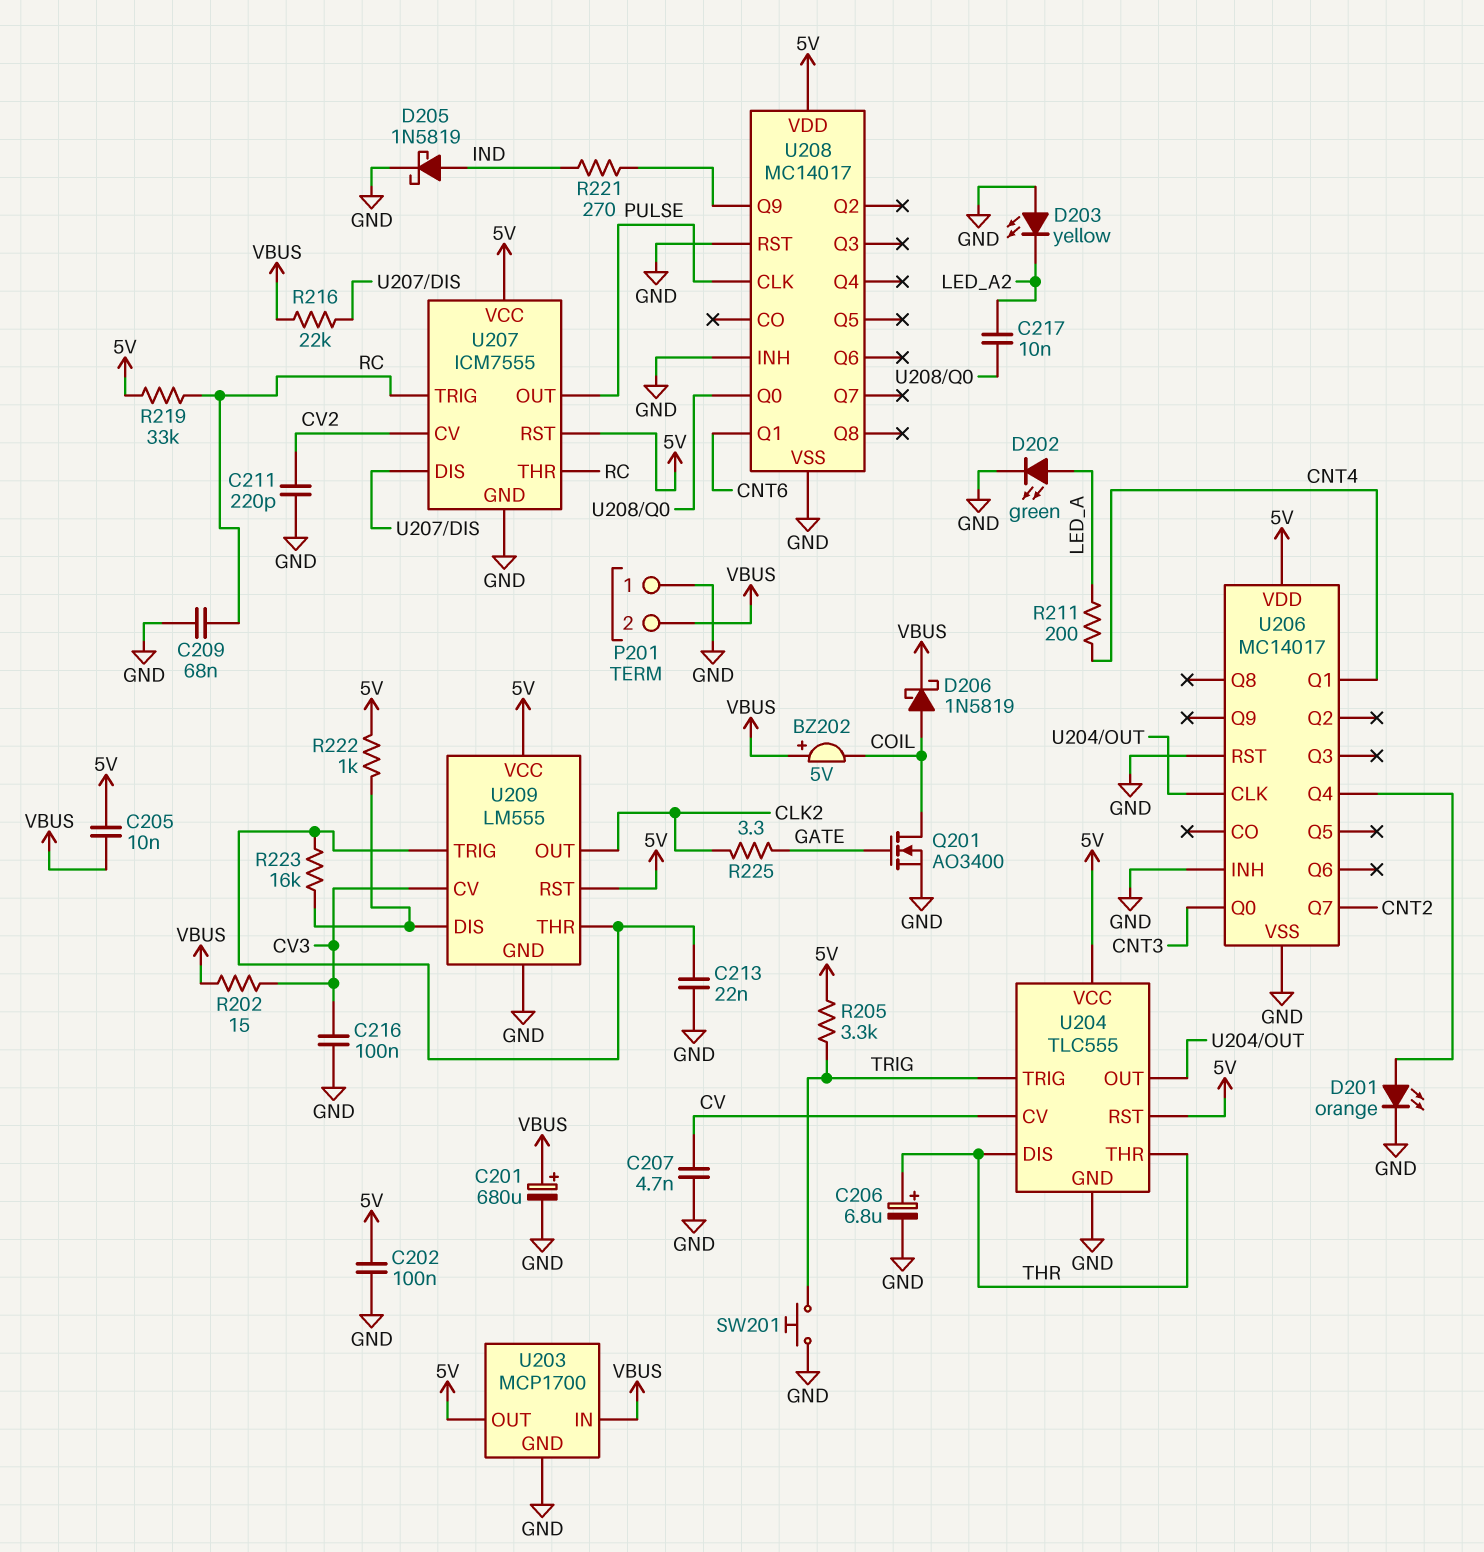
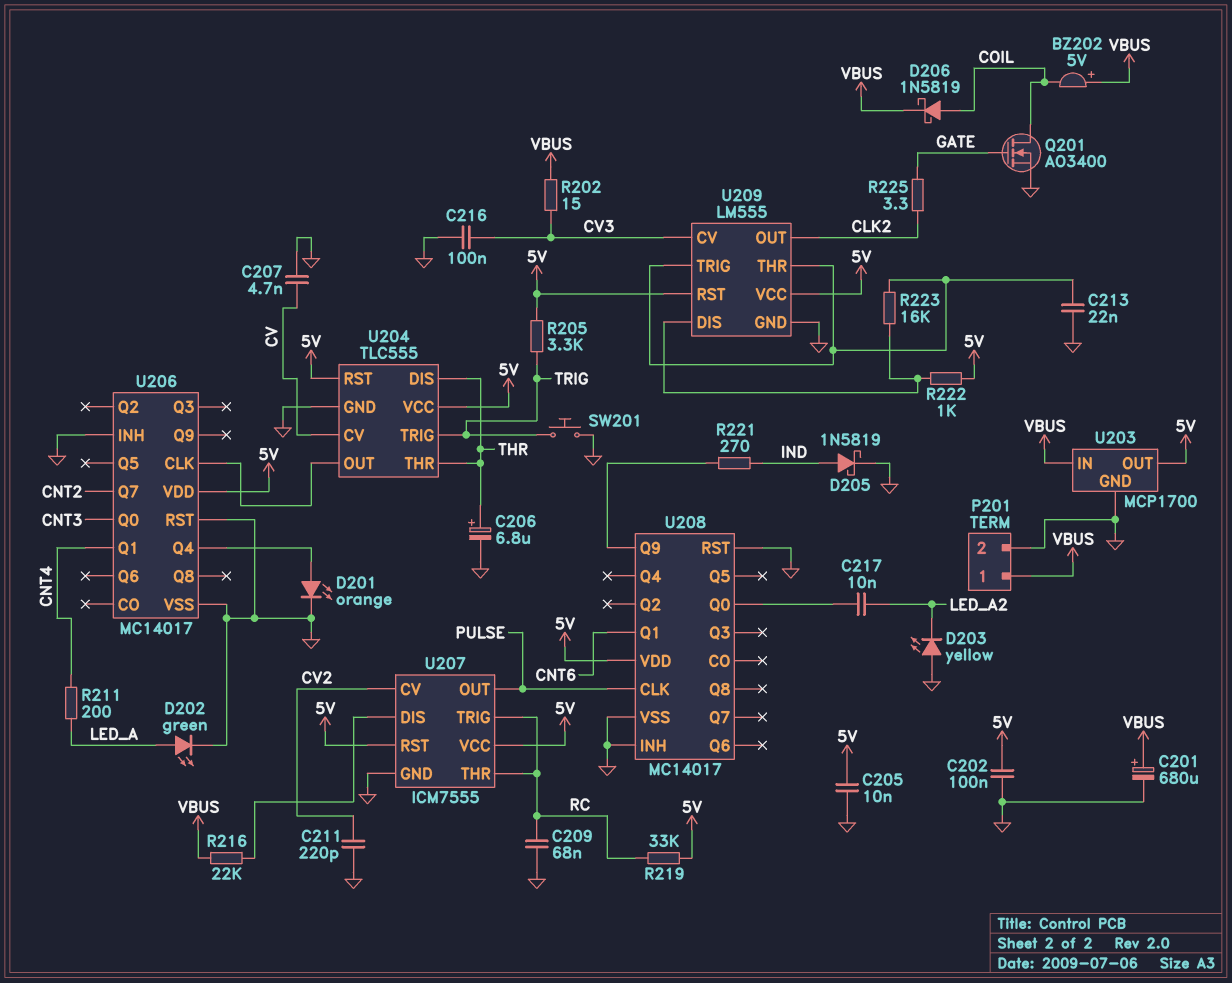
C205: 10nF (5V, VBUS) -> 10nF (5V, GND)
P201 pin 1: GND -> VBUS
P201 pin 2: VBUS -> GND

